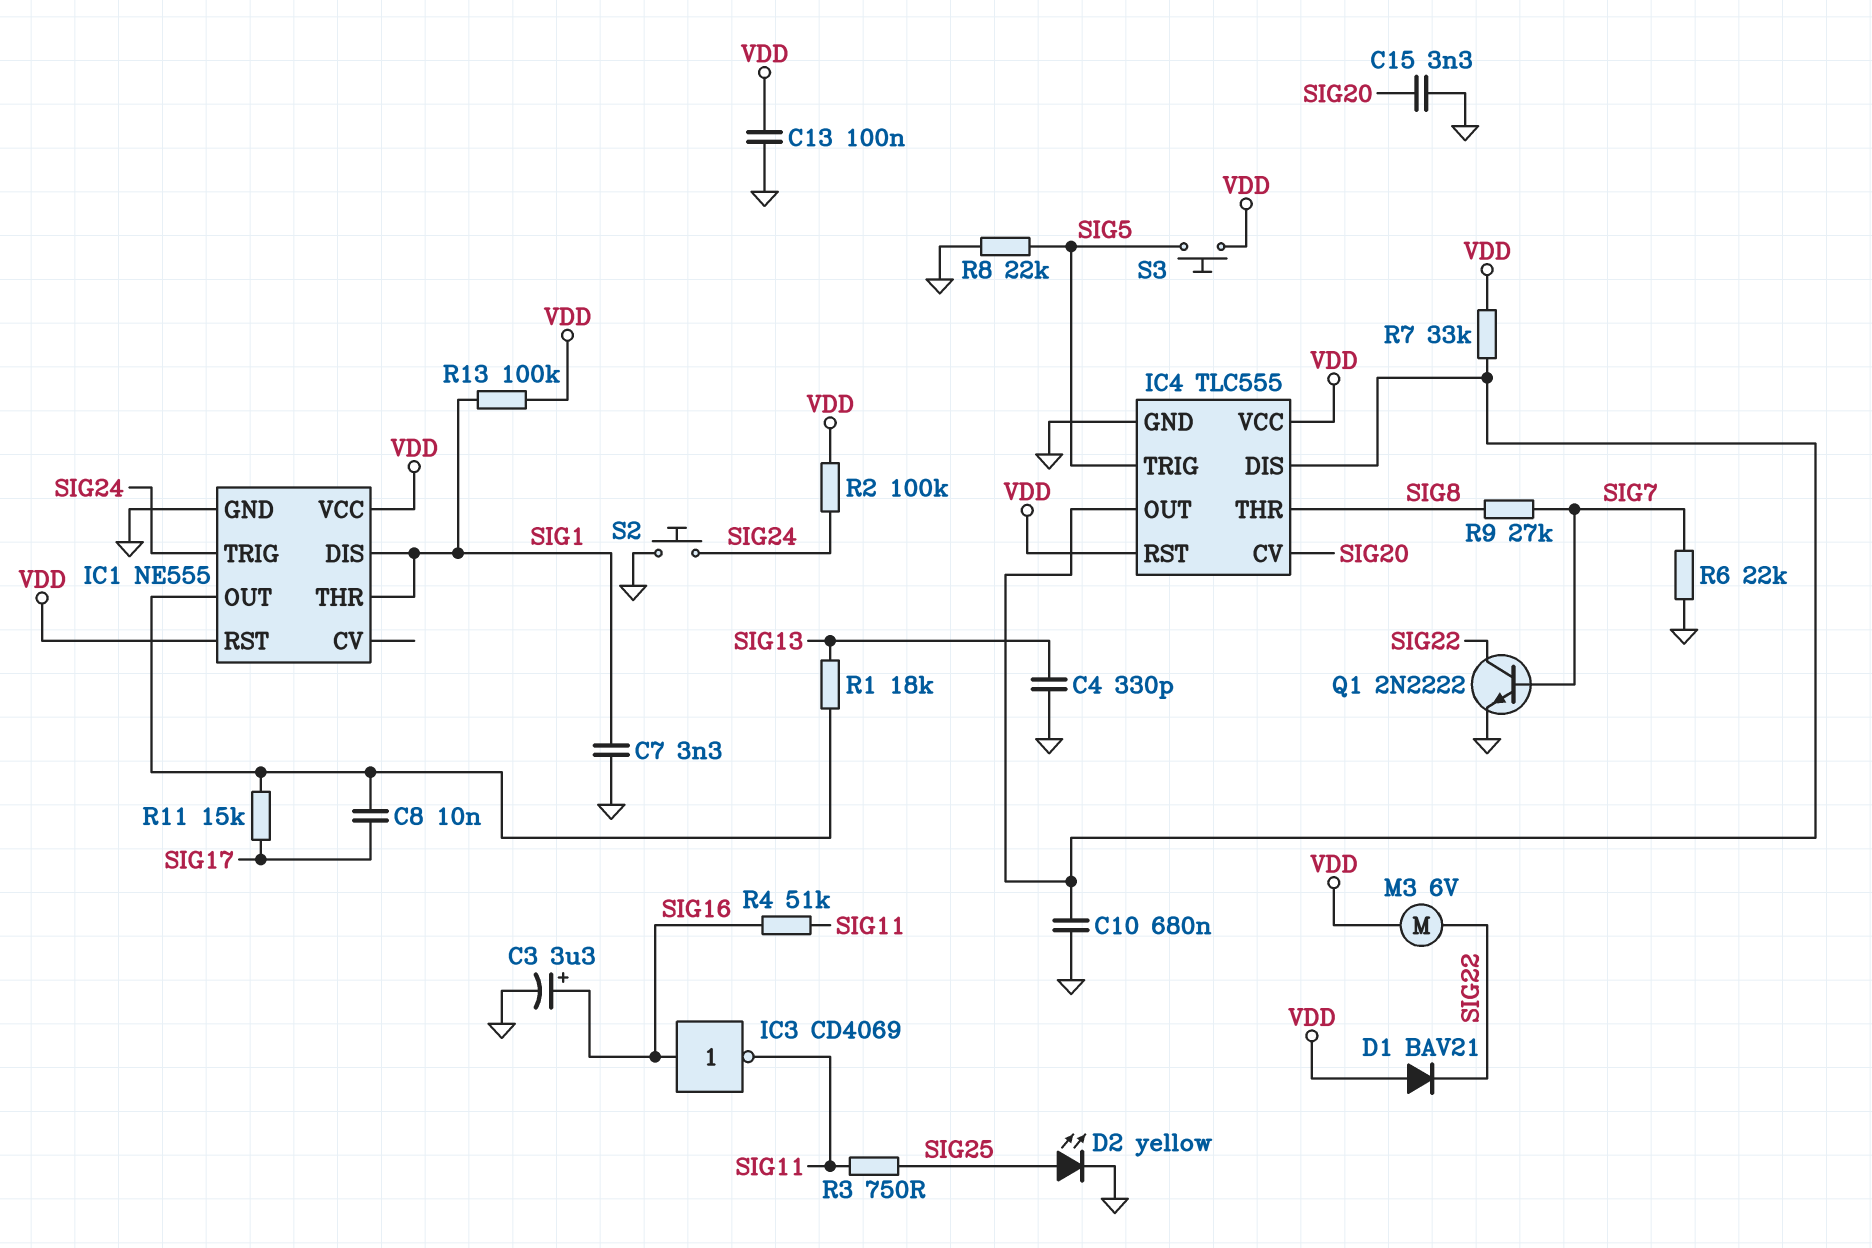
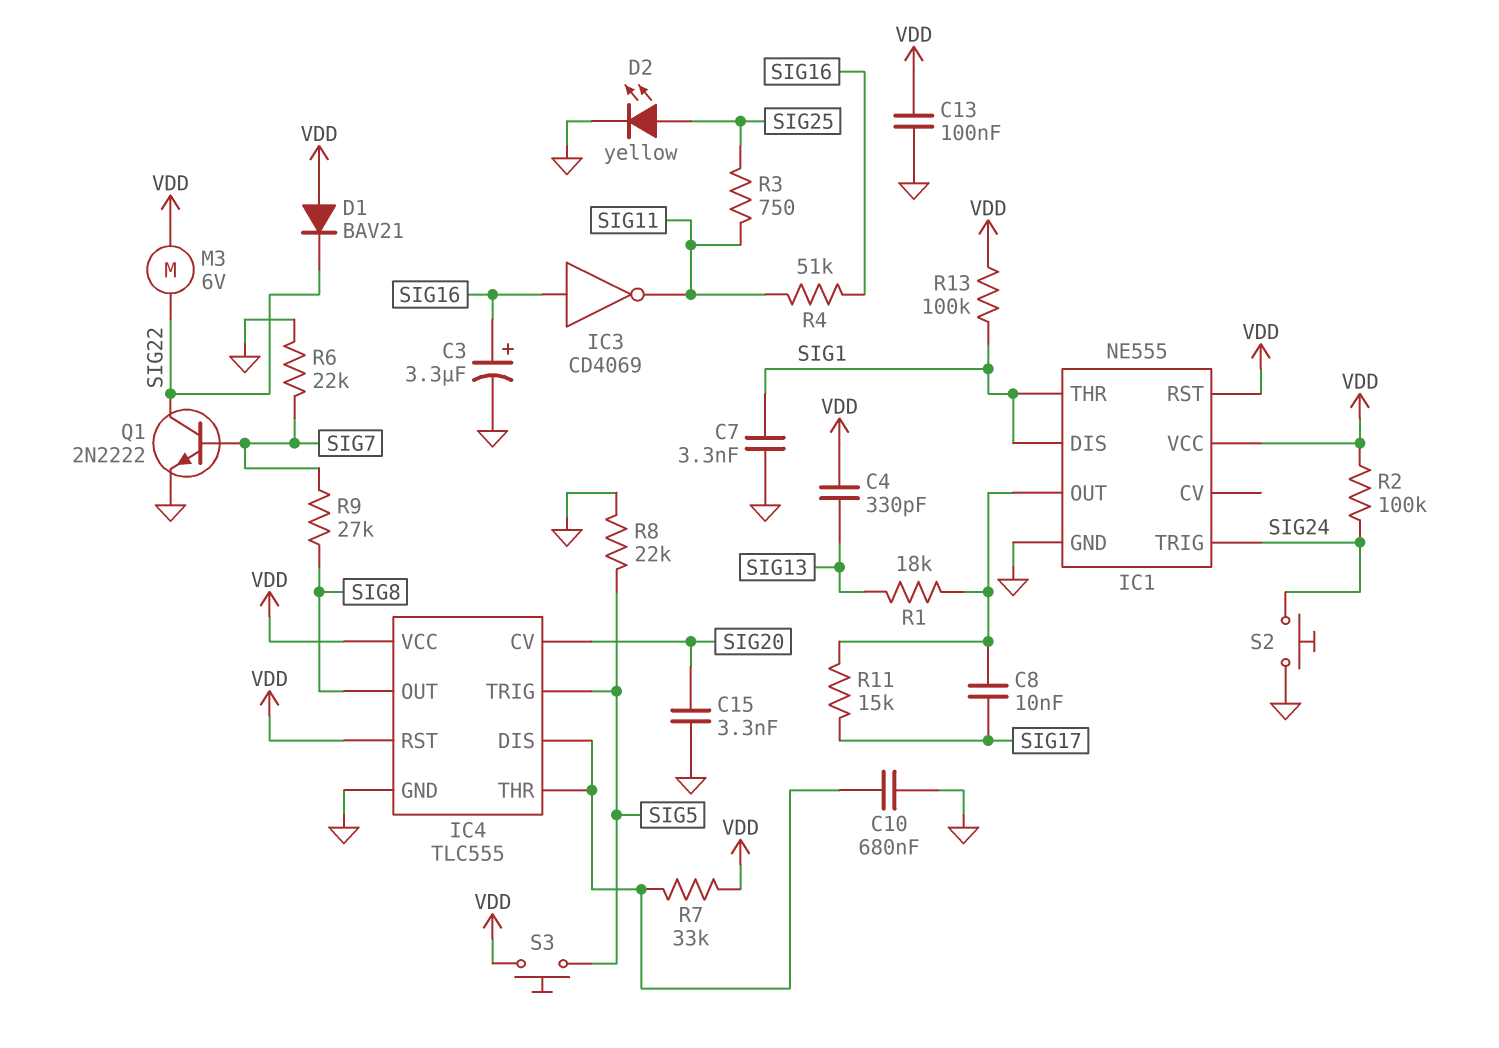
C4: 330pF (GND, SIG13) -> 330pF (SIG13, VDD)
IC4 pin OUT: IC4/DIS -> SIG8
IC4 pin THR: SIG8 -> IC4/DIS

